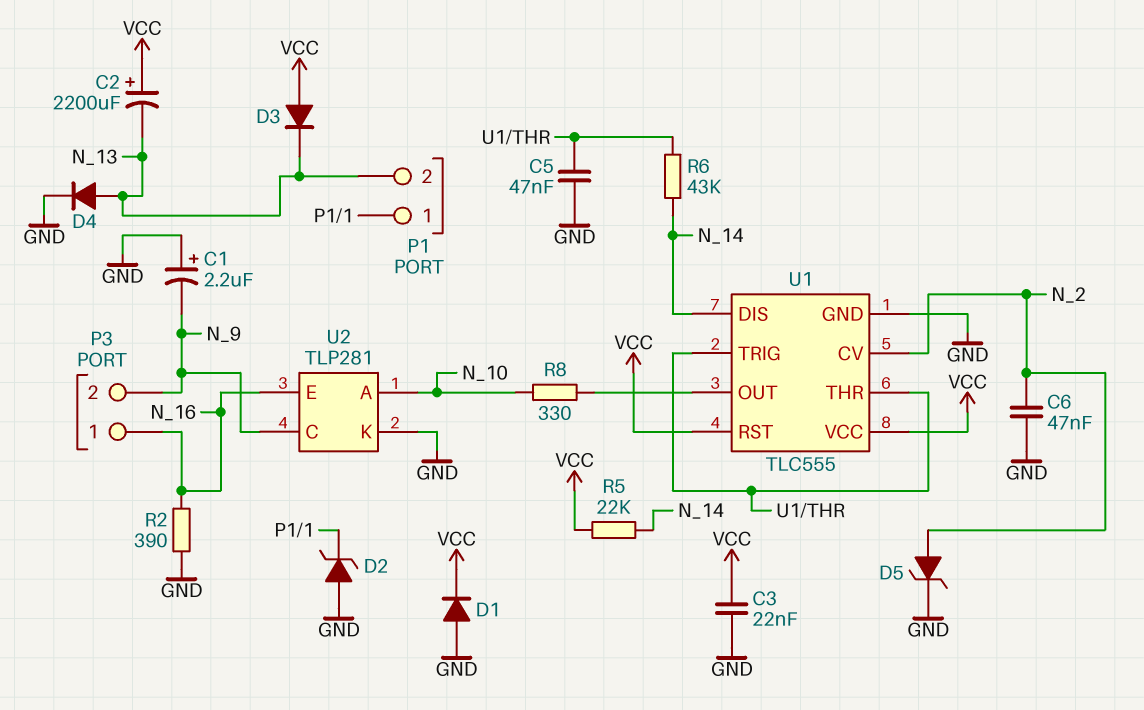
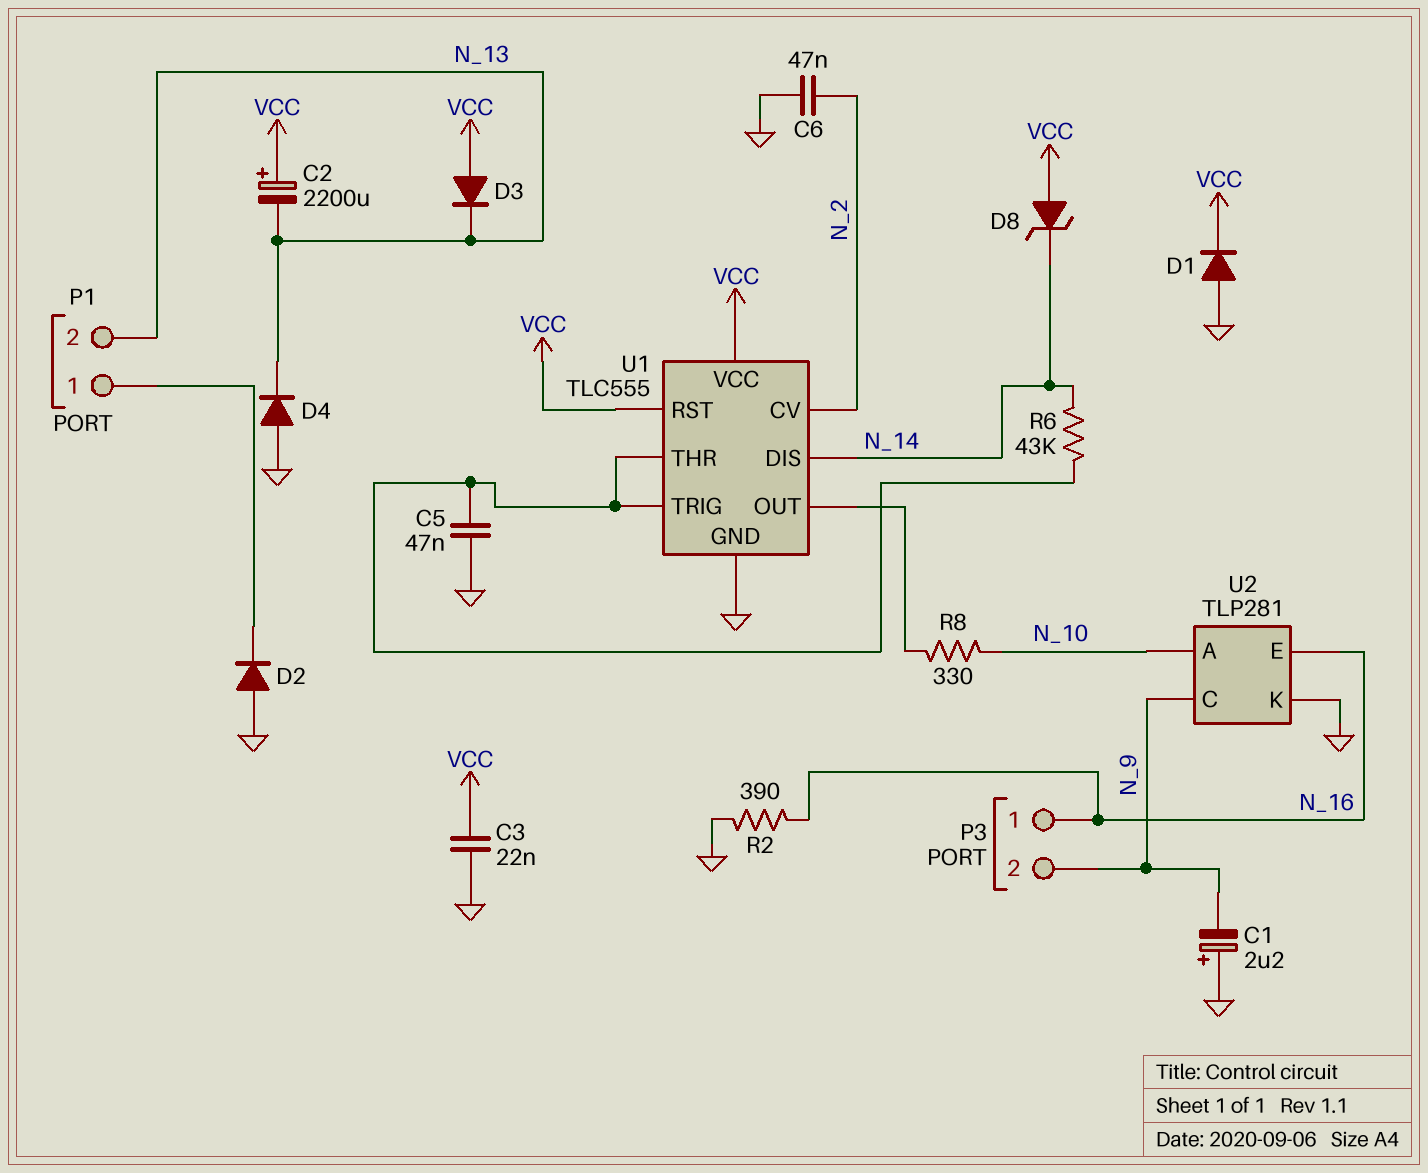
D2: zener (A GND, K P1/1) -> diode (A GND, K P1/1)
D4: diode (A N_13, K GND) -> diode (A GND, K N_13)
D5: zener (A N_2, K GND) -> none
D8: none -> zener (A VCC, K N_14)
R5: 22k (N_14, VCC) -> none

